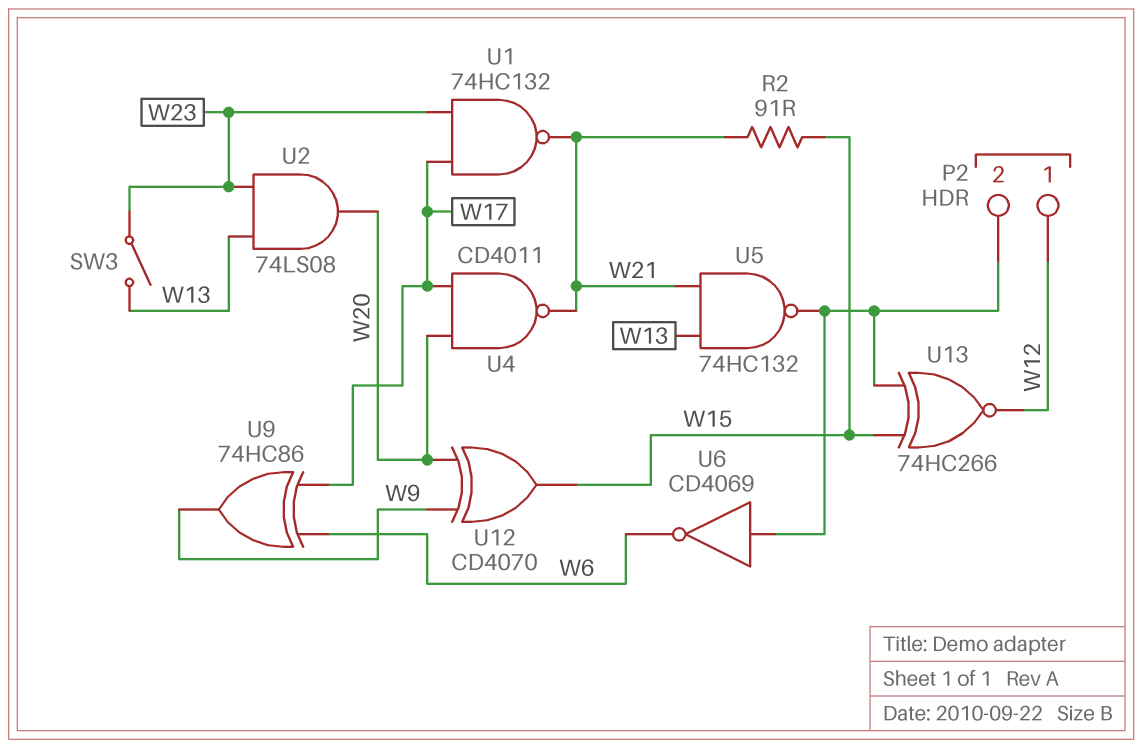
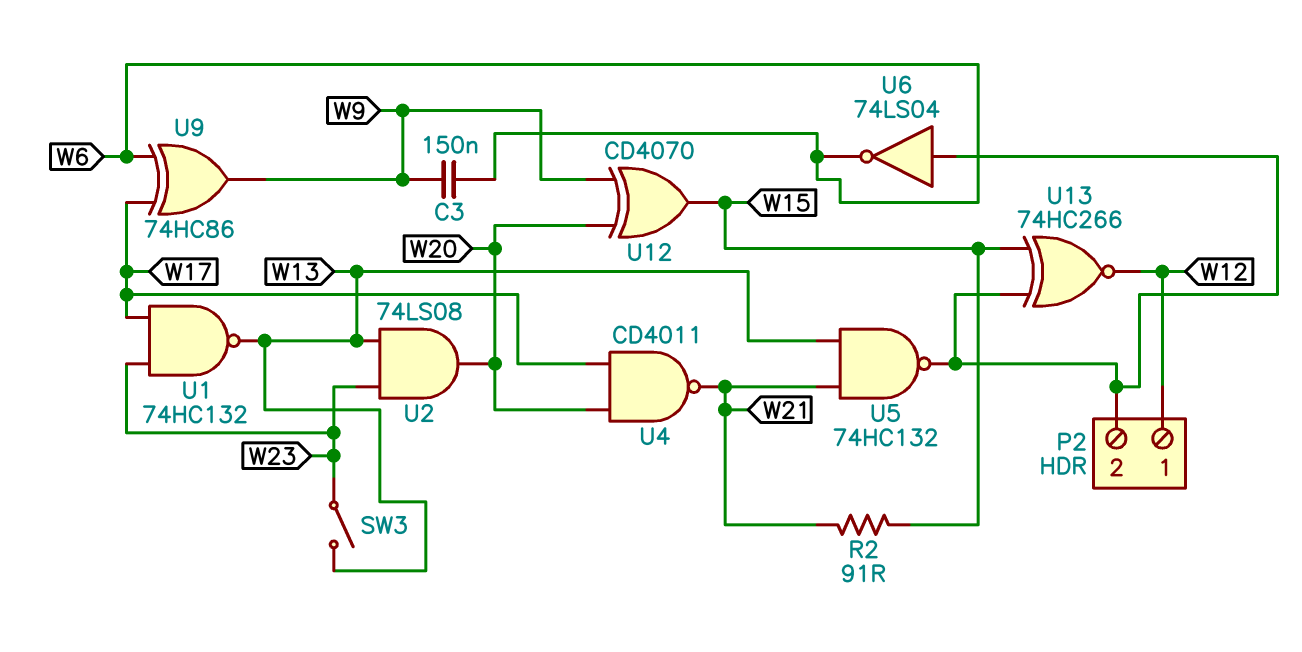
C3: none -> 150nF (W6, W9)
U1: NAND 74HC132 (in W17, in W23, out W21) -> NAND 74HC132 (in W17, in W23, out W13)
U6: NOT CD4069 (in P2/2, out W6) -> NOT 74LS04 (in P2/2, out W6)

